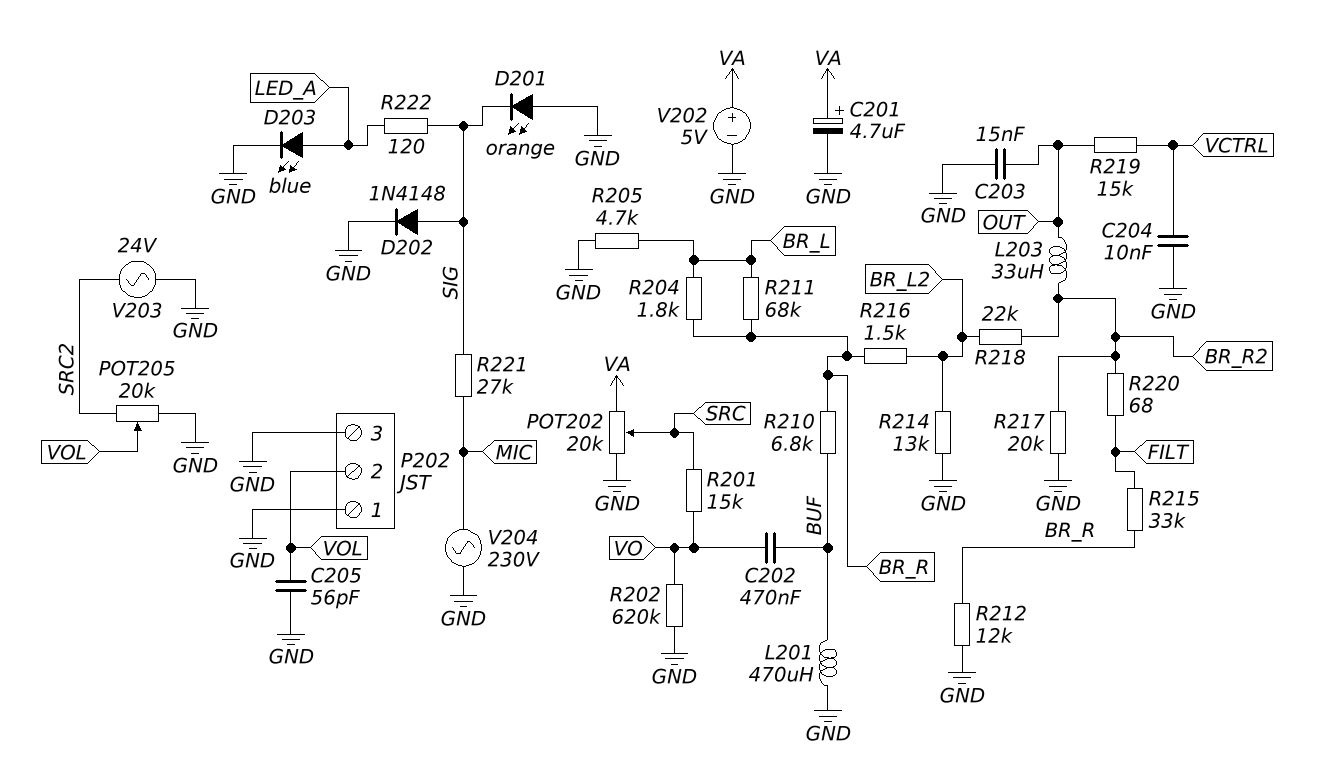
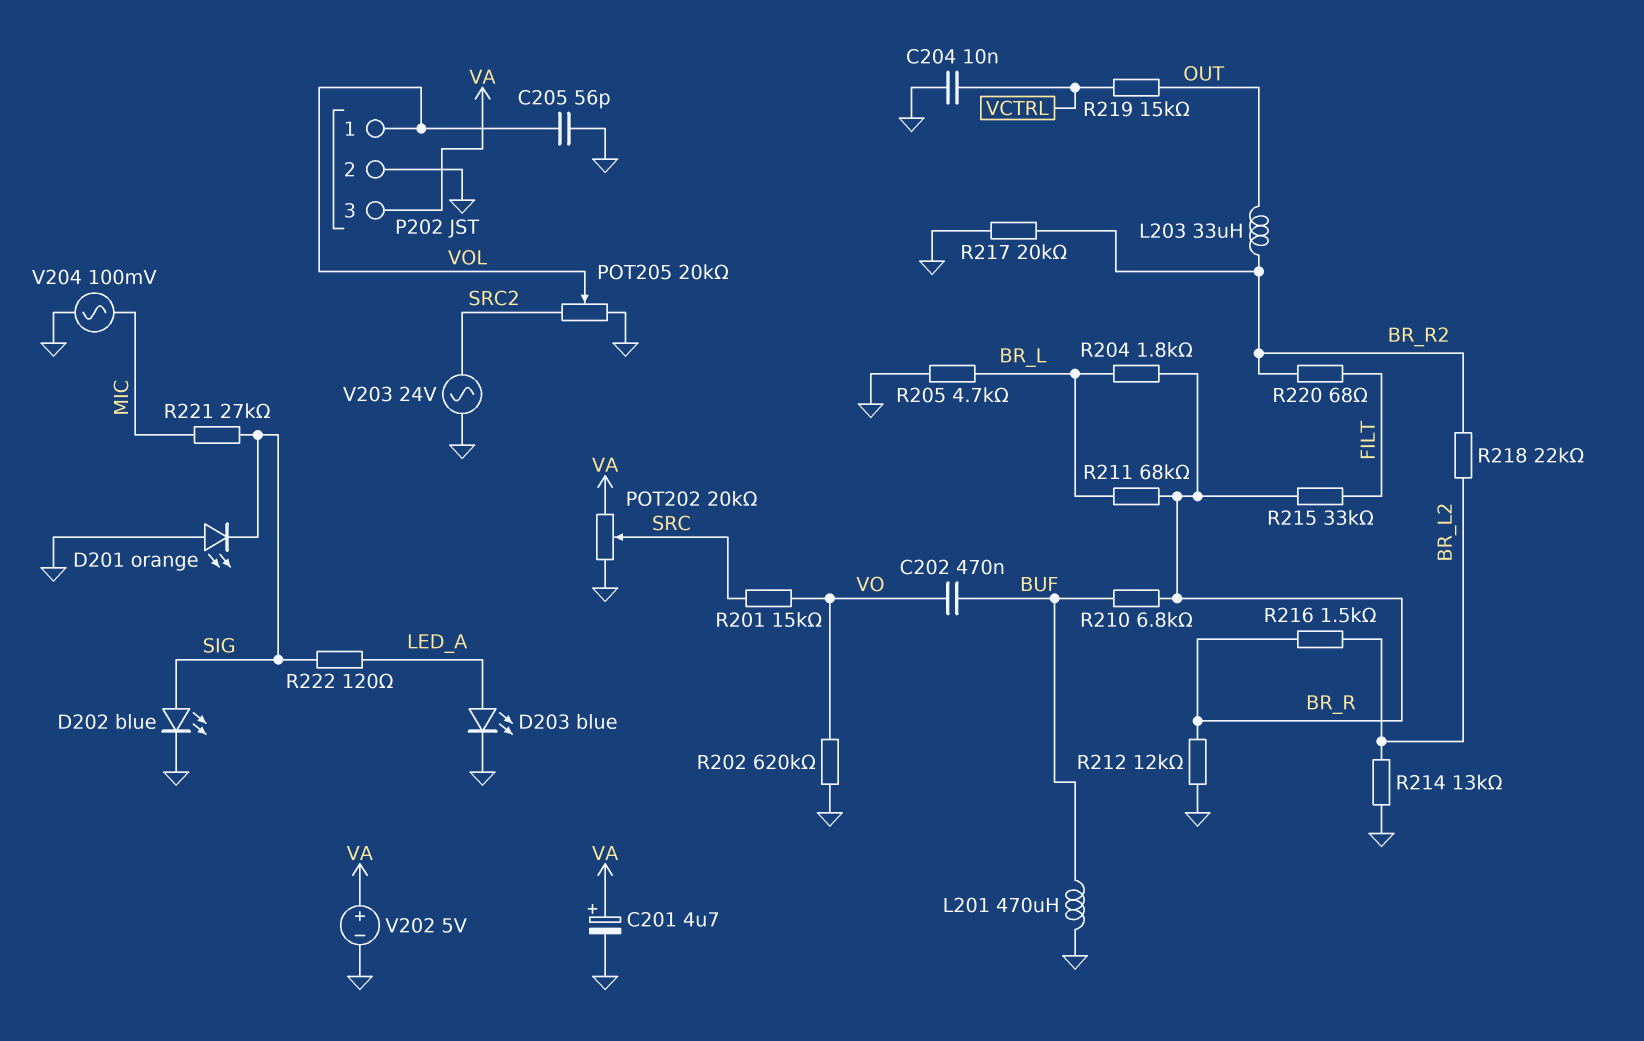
C203: 15nF (GND, OUT) -> none
D202: diode 1N4148 (A SIG, K GND) -> LED blue (A SIG, K GND)
P202 pin 1: GND -> VOL
P202 pin 2: VOL -> GND
P202 pin 3: GND -> VA
V204: AC 230V (GND, MIC) -> AC 100mV (GND, MIC)

